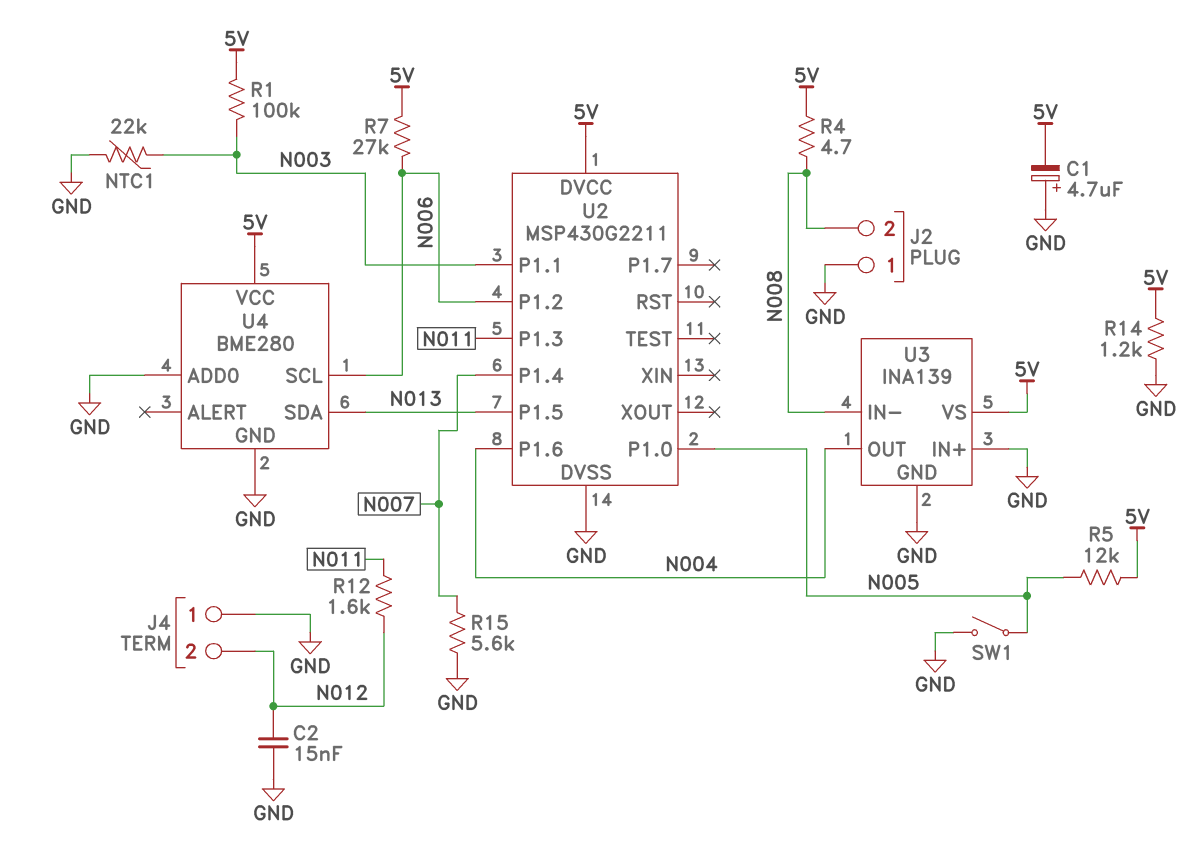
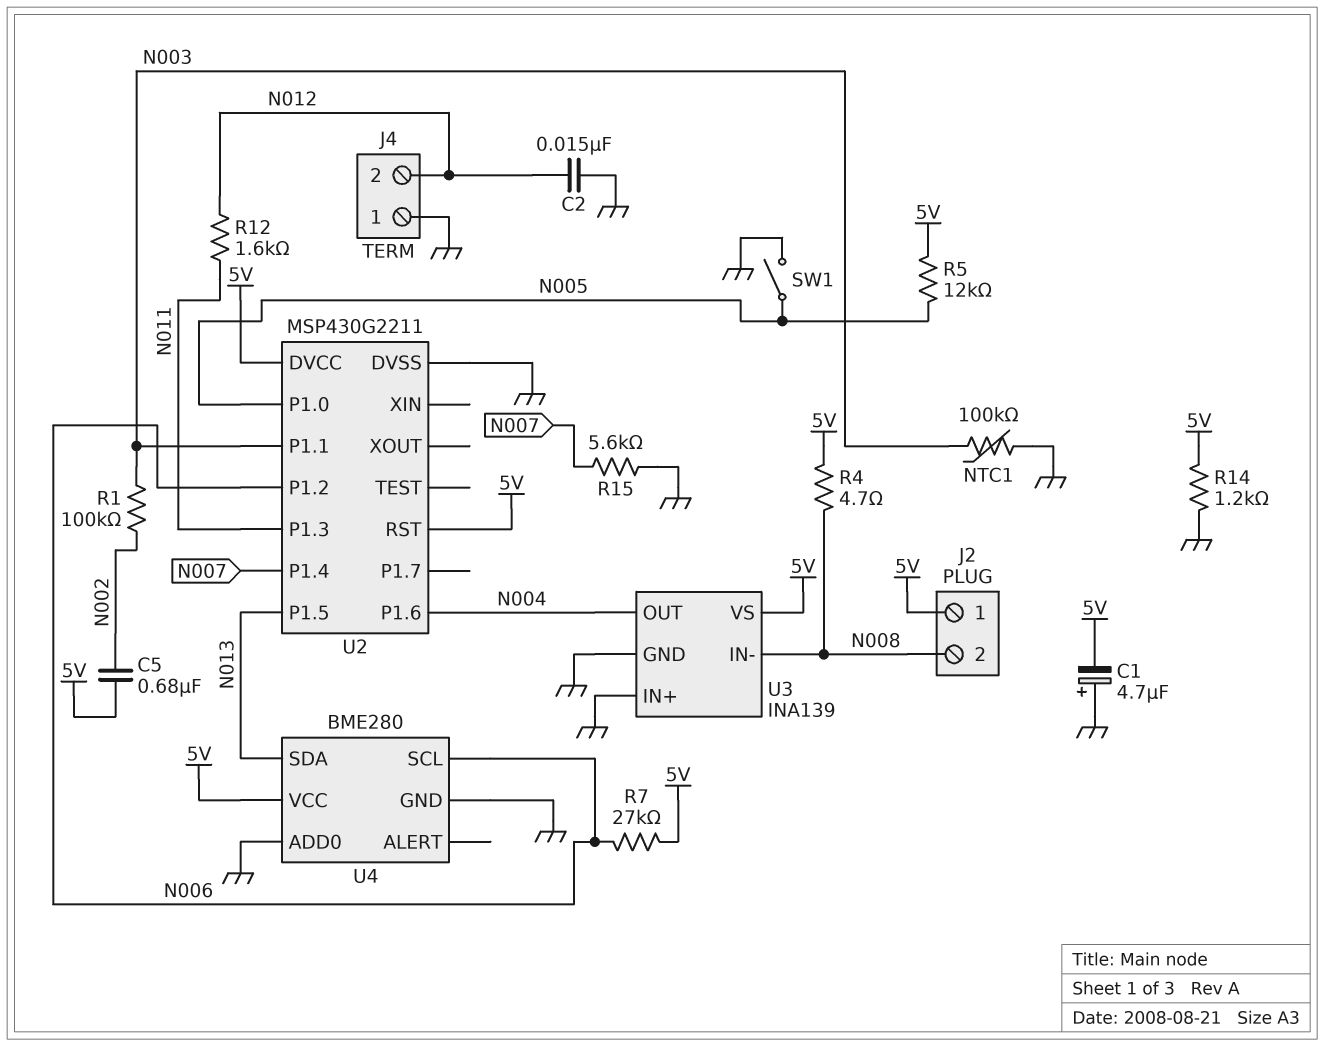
C5: none -> 680nF (5V, N002)
J2 pin 1: GND -> 5V
NTC1: 22k (GND, N003) -> 100k (GND, N003)
R1: 100k (5V, N003) -> 100k (N002, N003)
U2 pin RST: none -> 5V

